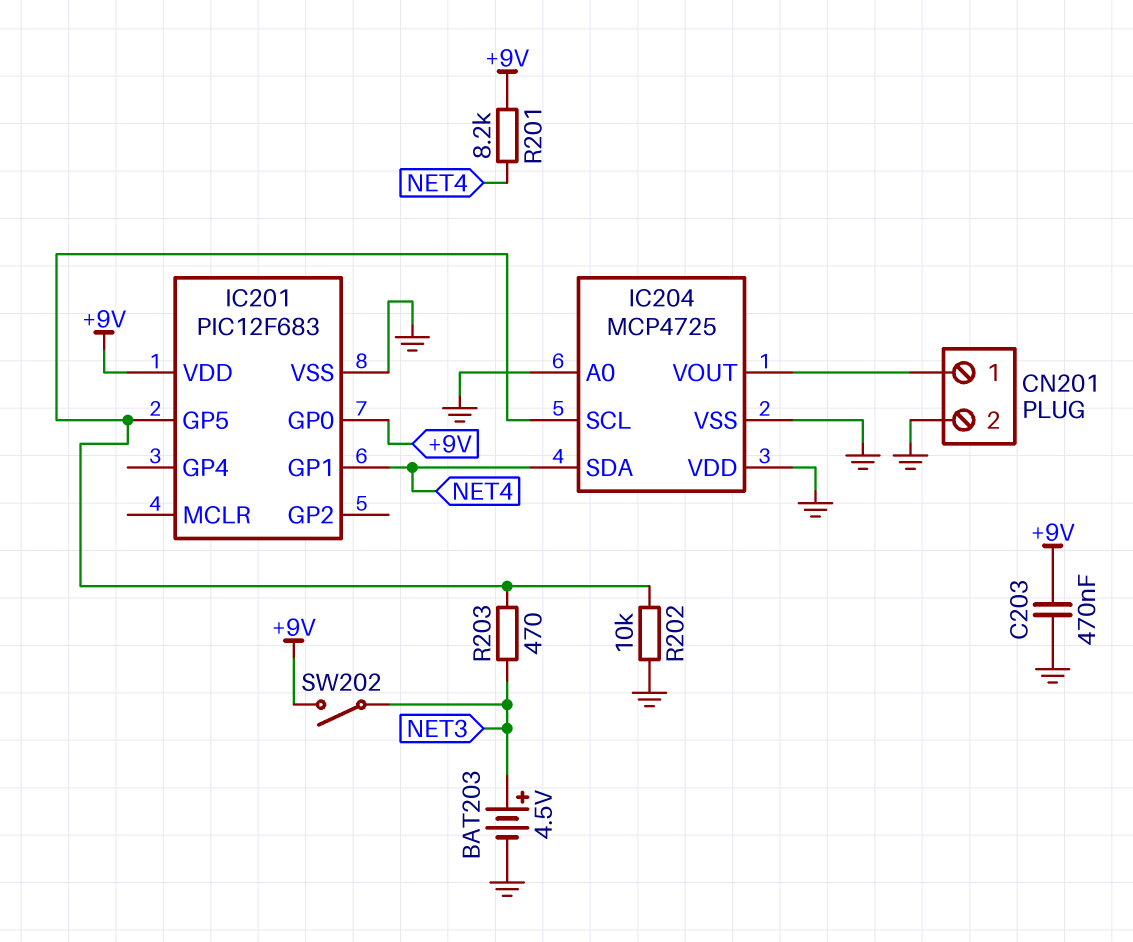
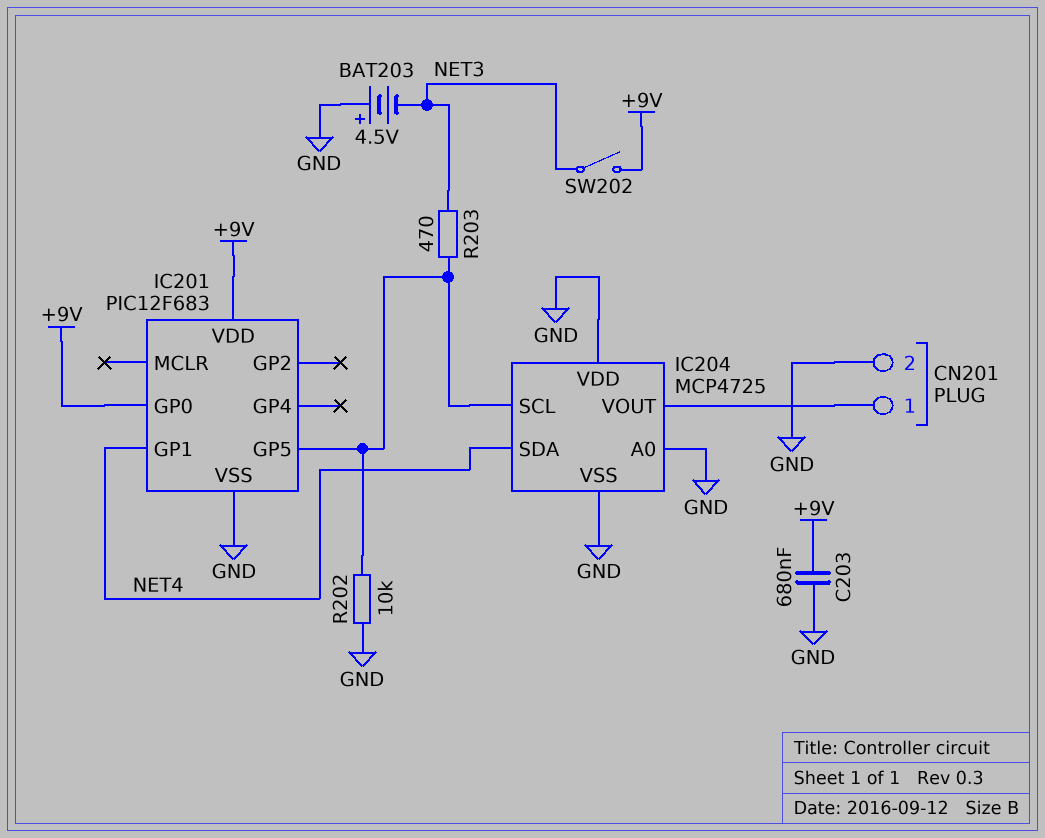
BAT203: 4.5V (plus NET3, minus GND) -> 4.5V (plus GND, minus NET3)
C203: 470nF (+9V, GND) -> 680nF (+9V, GND)
R201: 8.2k (+9V, NET4) -> none

